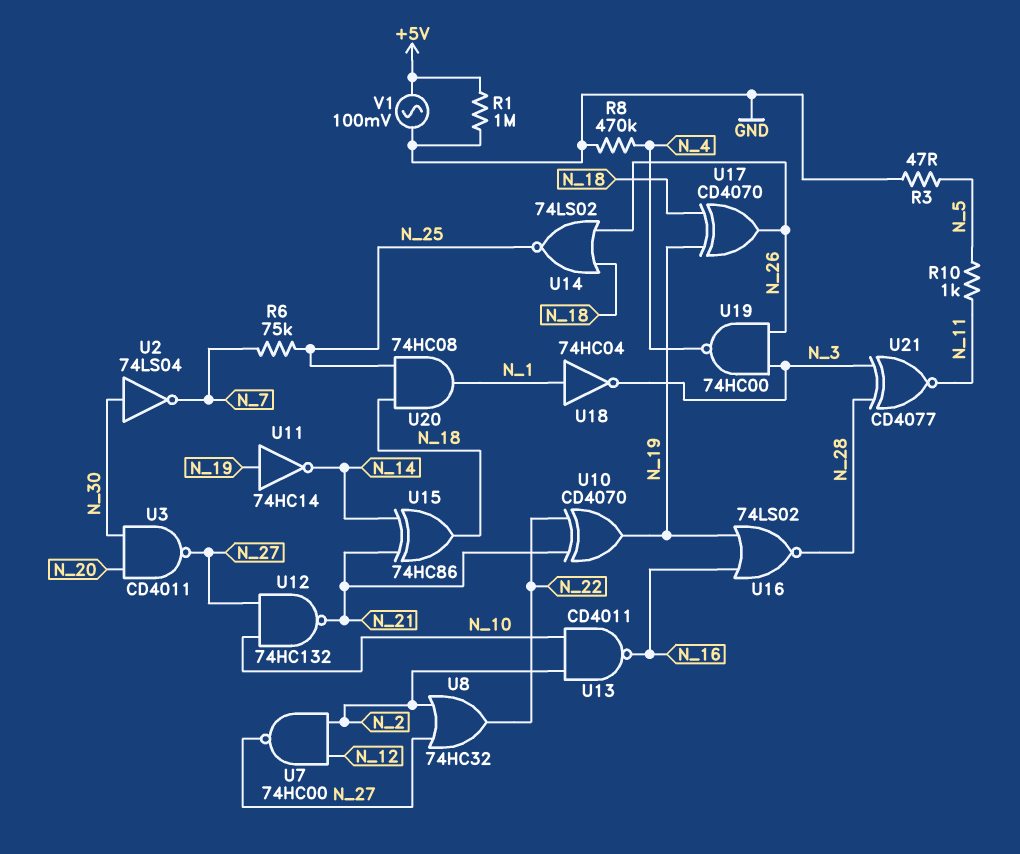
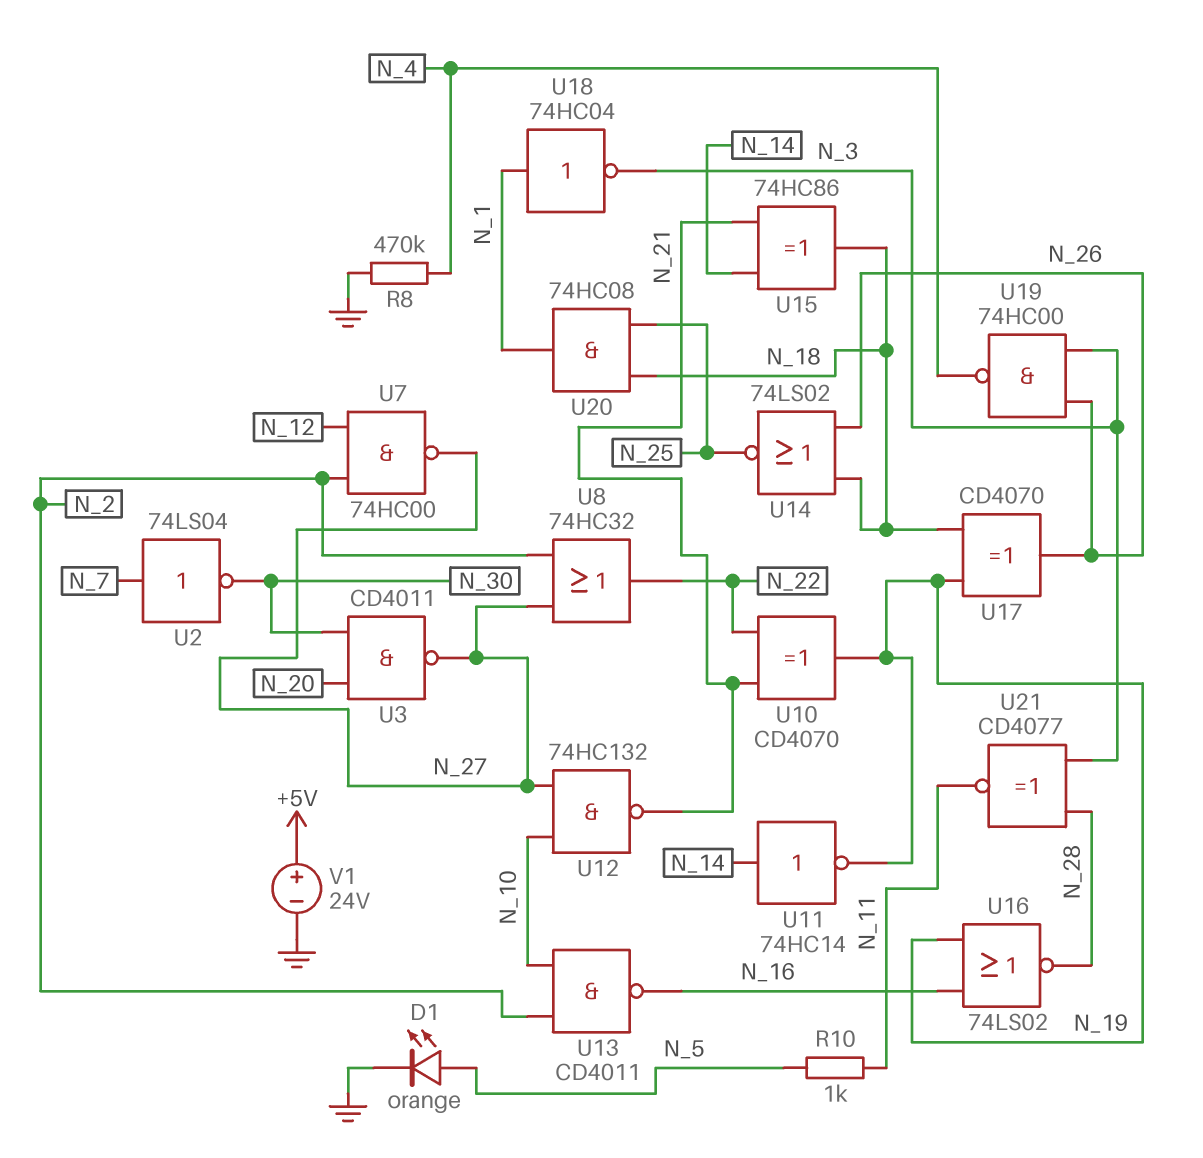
D1: none -> LED orange (A N_5, K GND)
R1: 1M (+5V, GND) -> none
R3: 47 (GND, N_5) -> none
R6: 75k (N_7, N_25) -> none
U2: NOT 74LS04 (in N_30, out N_7) -> NOT 74LS04 (in N_7, out N_30)
U11: NOT 74HC14 (in N_19, out N_14) -> NOT 74HC14 (in N_14, out N_19)
V1: AC 100mV (+5V, GND) -> 24V (plus +5V, minus GND)

